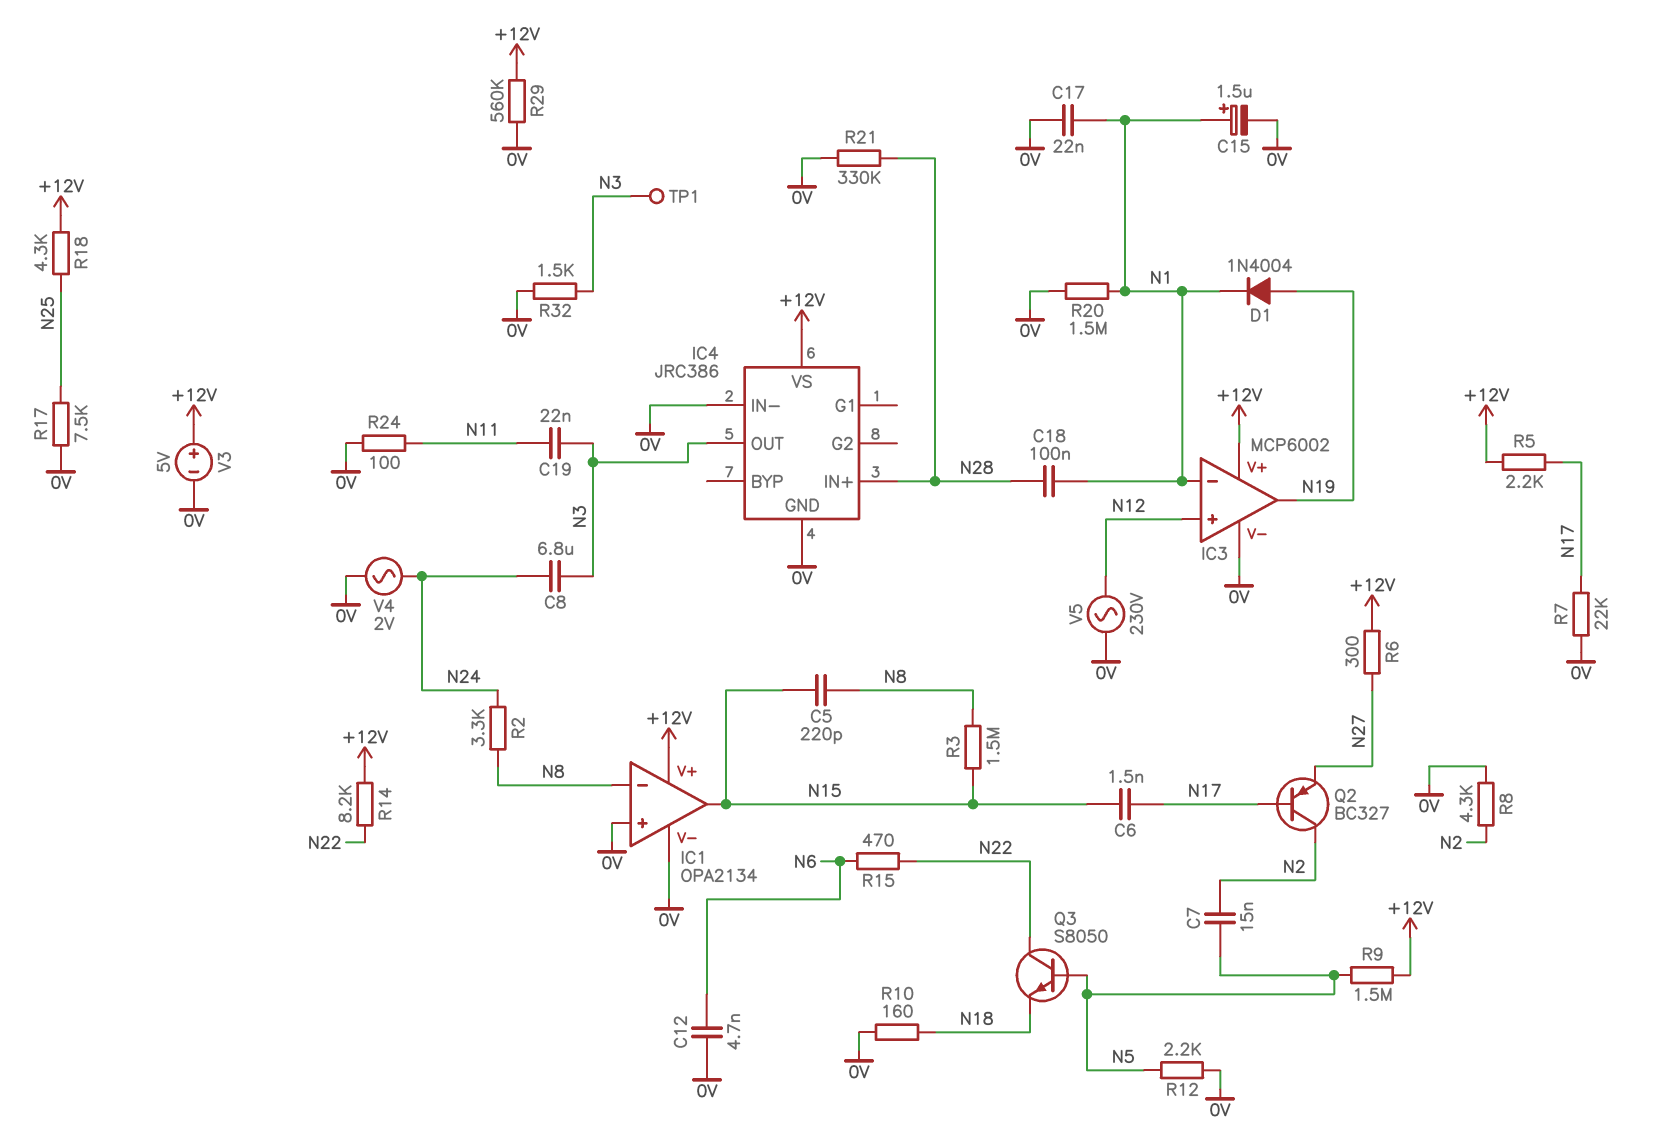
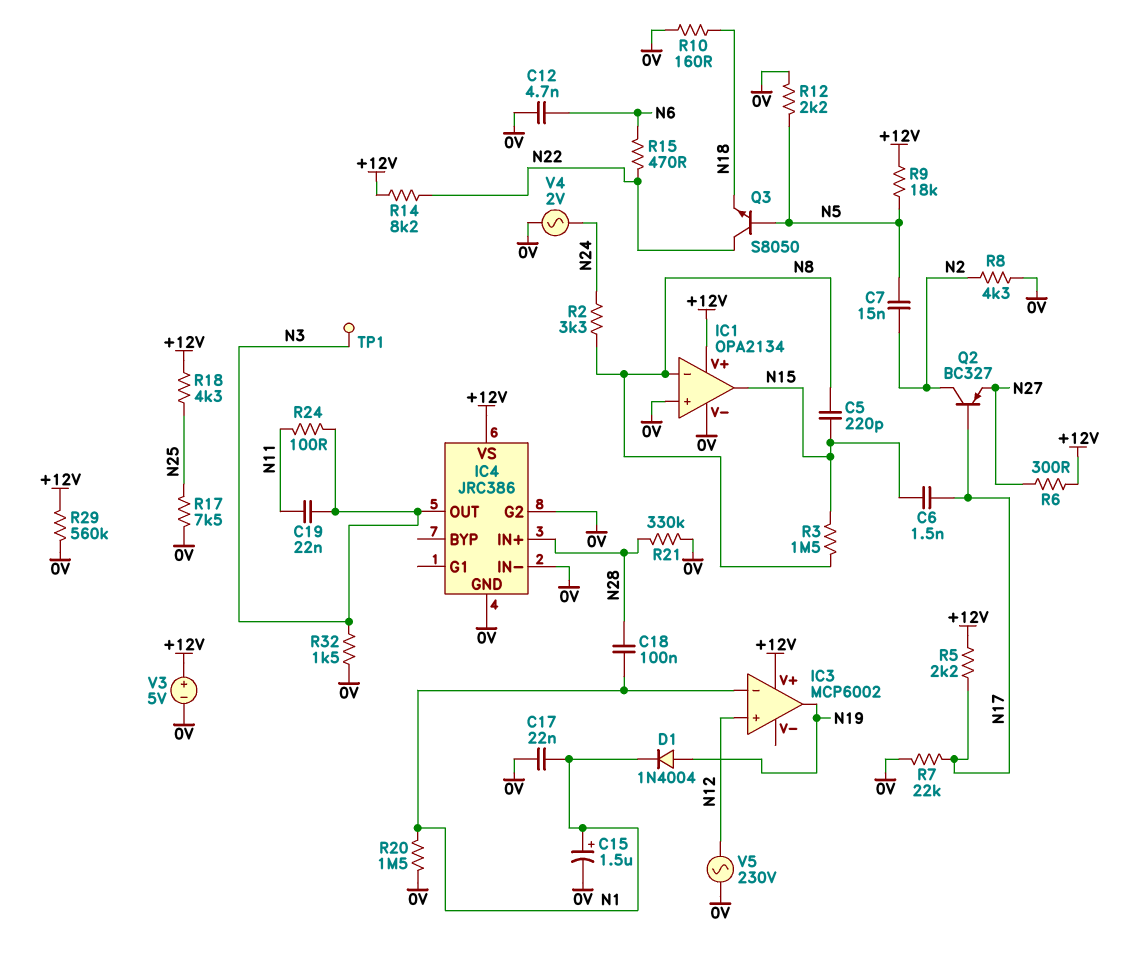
C8: 6.8uF (N3, N24) -> none
IC3 pin V-: 0V -> none
IC4 pin G2: none -> 0V
R9: 1.5M (+12V, N5) -> 18k (+12V, N5)
R24: 100 (0V, N11) -> 100 (N3, N11)

